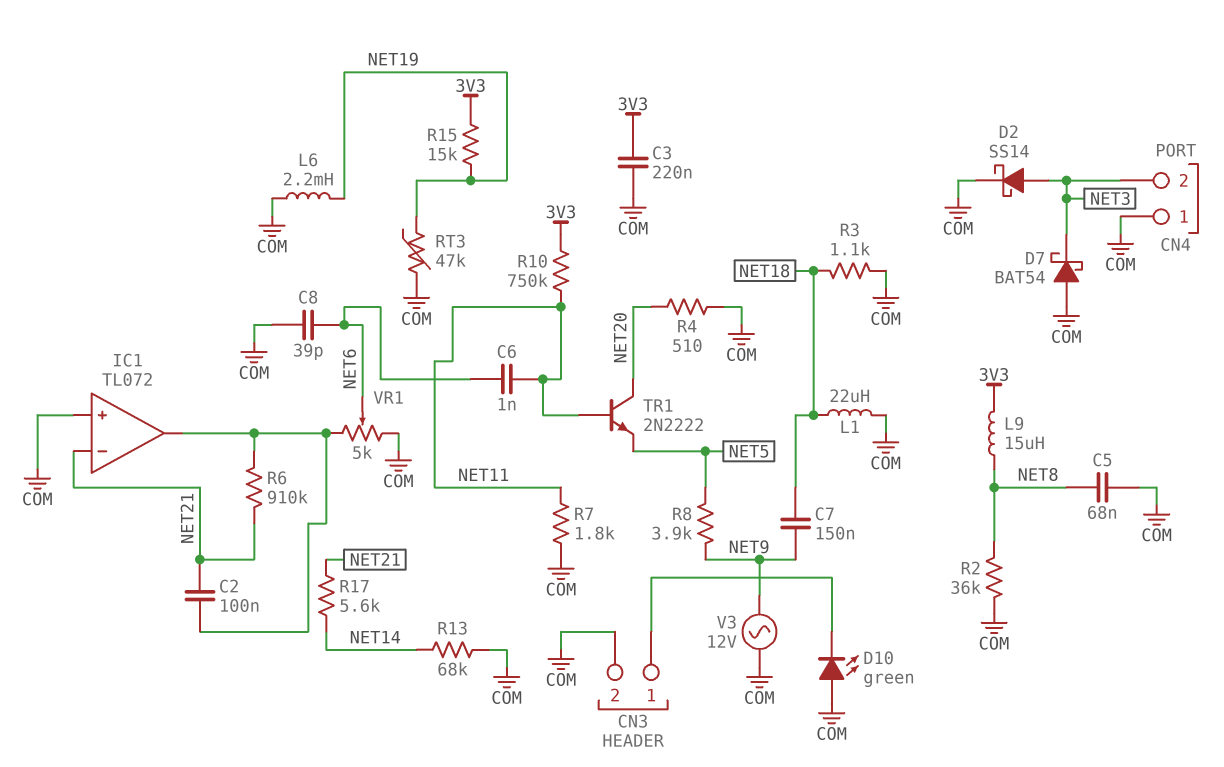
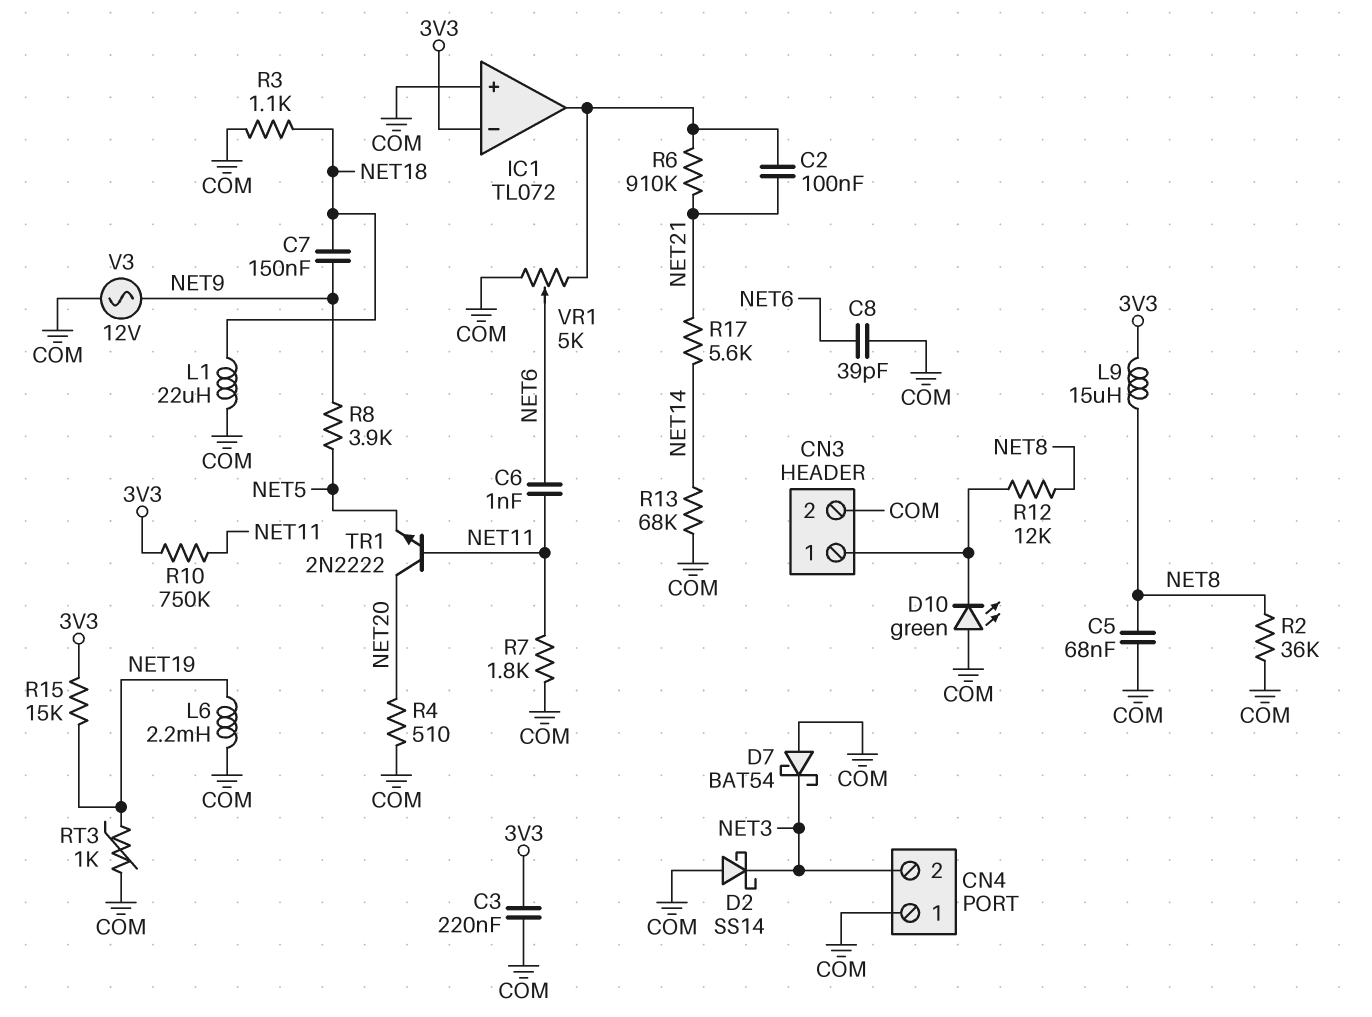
D2: schottky SS14 (A NET3, K COM) -> schottky SS14 (A COM, K NET3)
IC1 pin in-: NET21 -> 3V3
R12: none -> 12k (CN3/1, NET8)
RT3: 47k (COM, NET19) -> 1k (COM, NET19)

